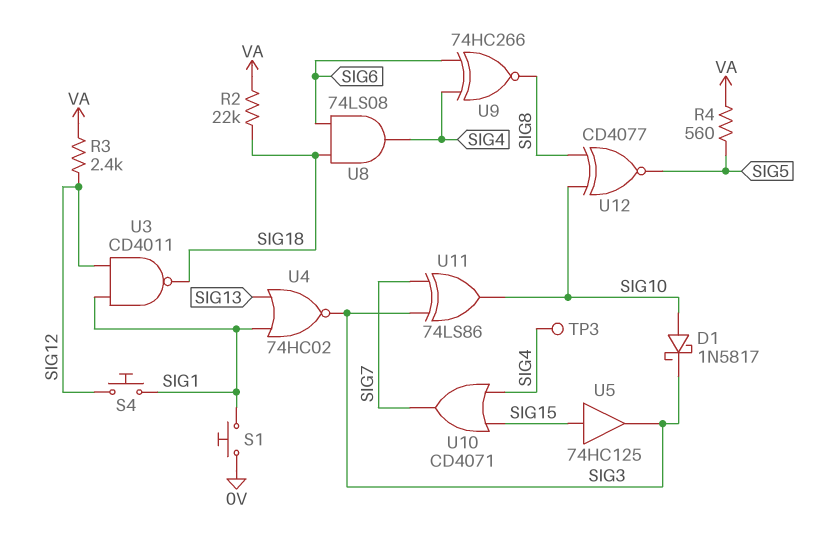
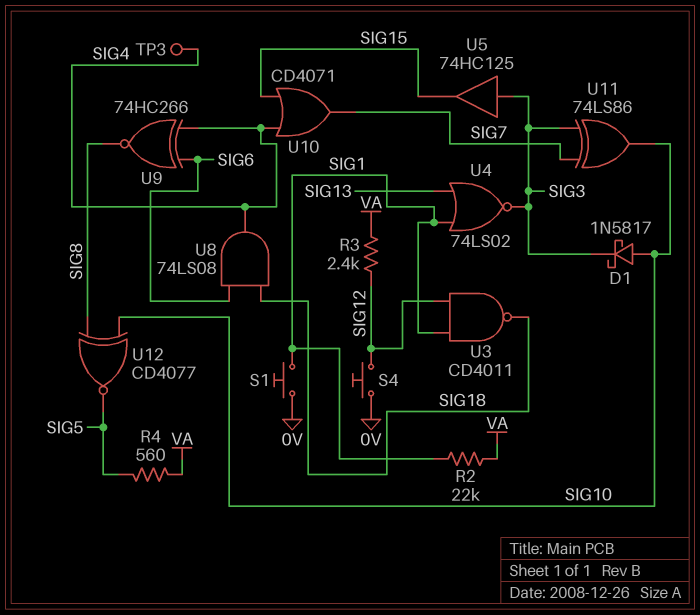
R2: 22k (SIG18, VA) -> 22k (SIG1, VA)
S4: button (SIG1, SIG12) -> button (0V, SIG12)
U4: NOR 74HC02 (in SIG1, in SIG13, out SIG3) -> NOR 74LS02 (in SIG1, in SIG13, out SIG3)
U5: buffer 74HC125 (in SIG15, out SIG3) -> buffer 74HC125 (in SIG3, out SIG15)

